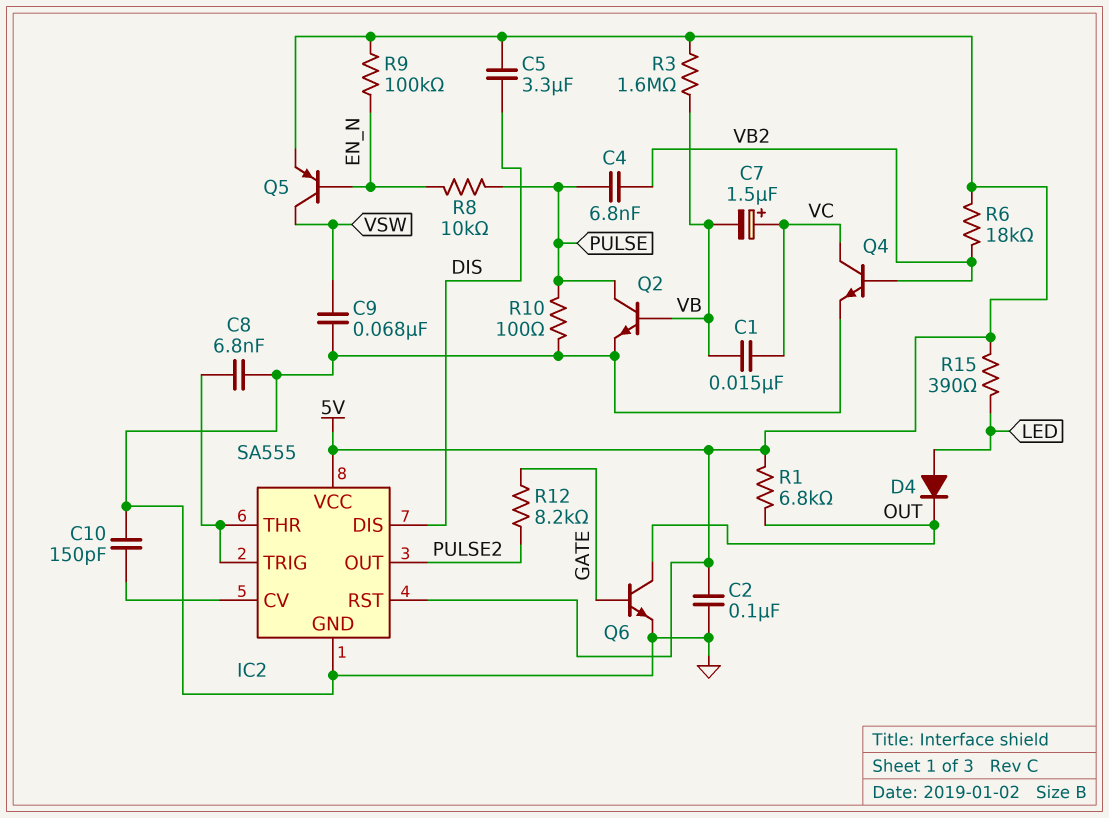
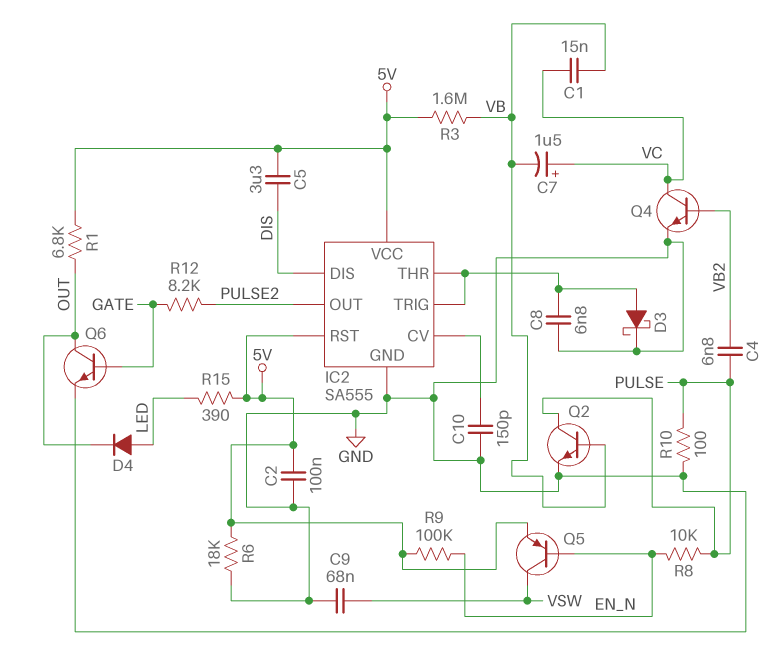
D3: none -> schottky (A IC2/THR, K GND)
R6: 18k (5V, VB2) -> 18k (5V, GND)

